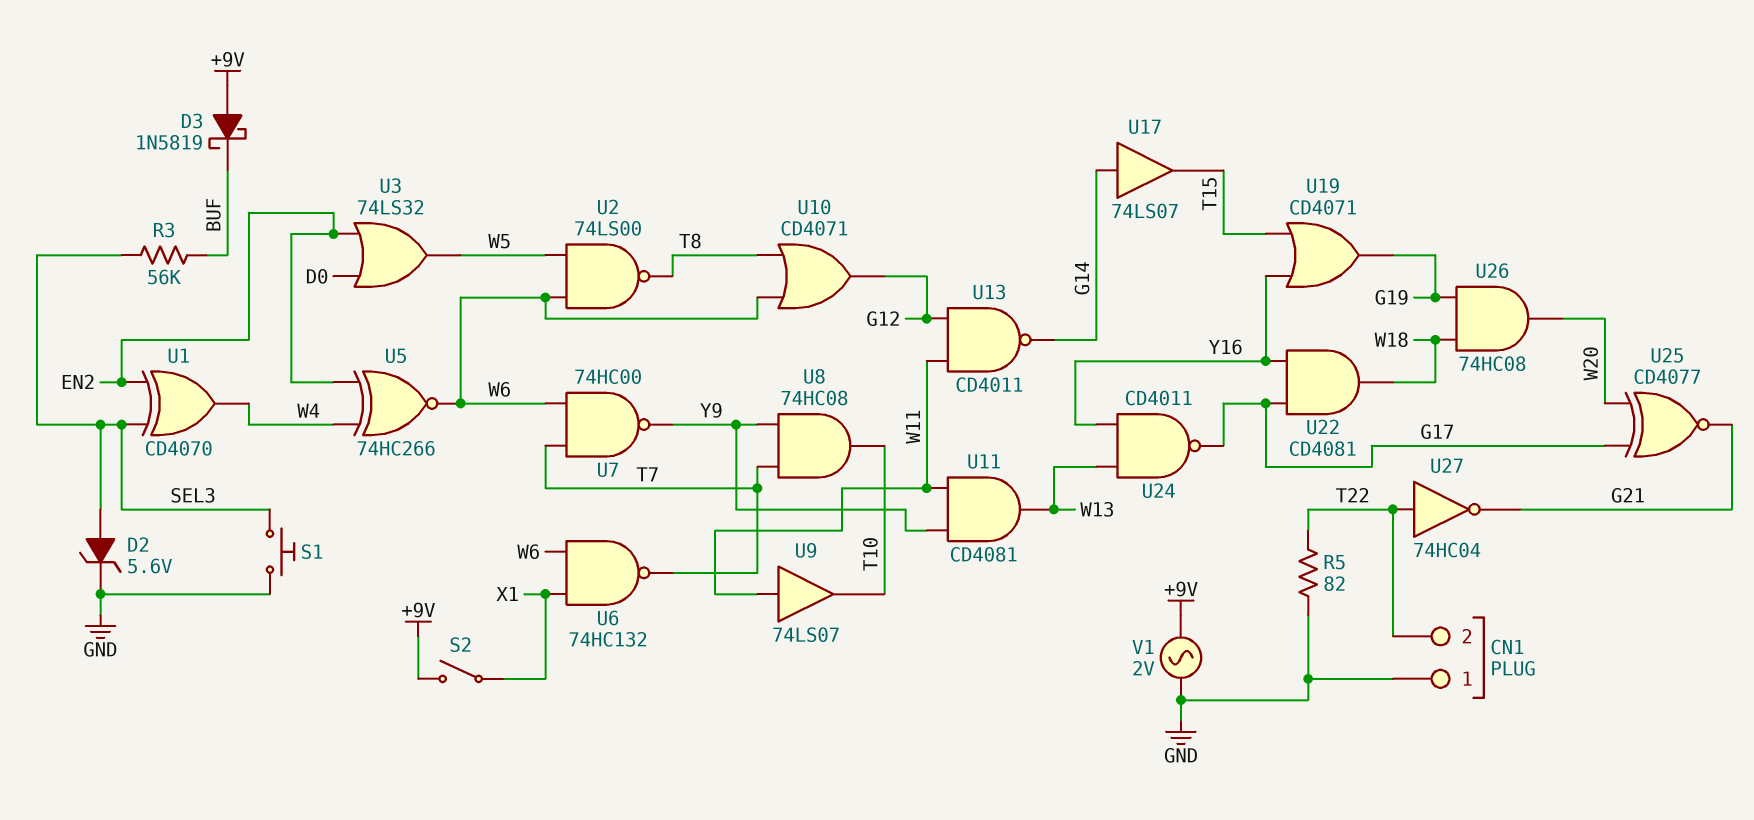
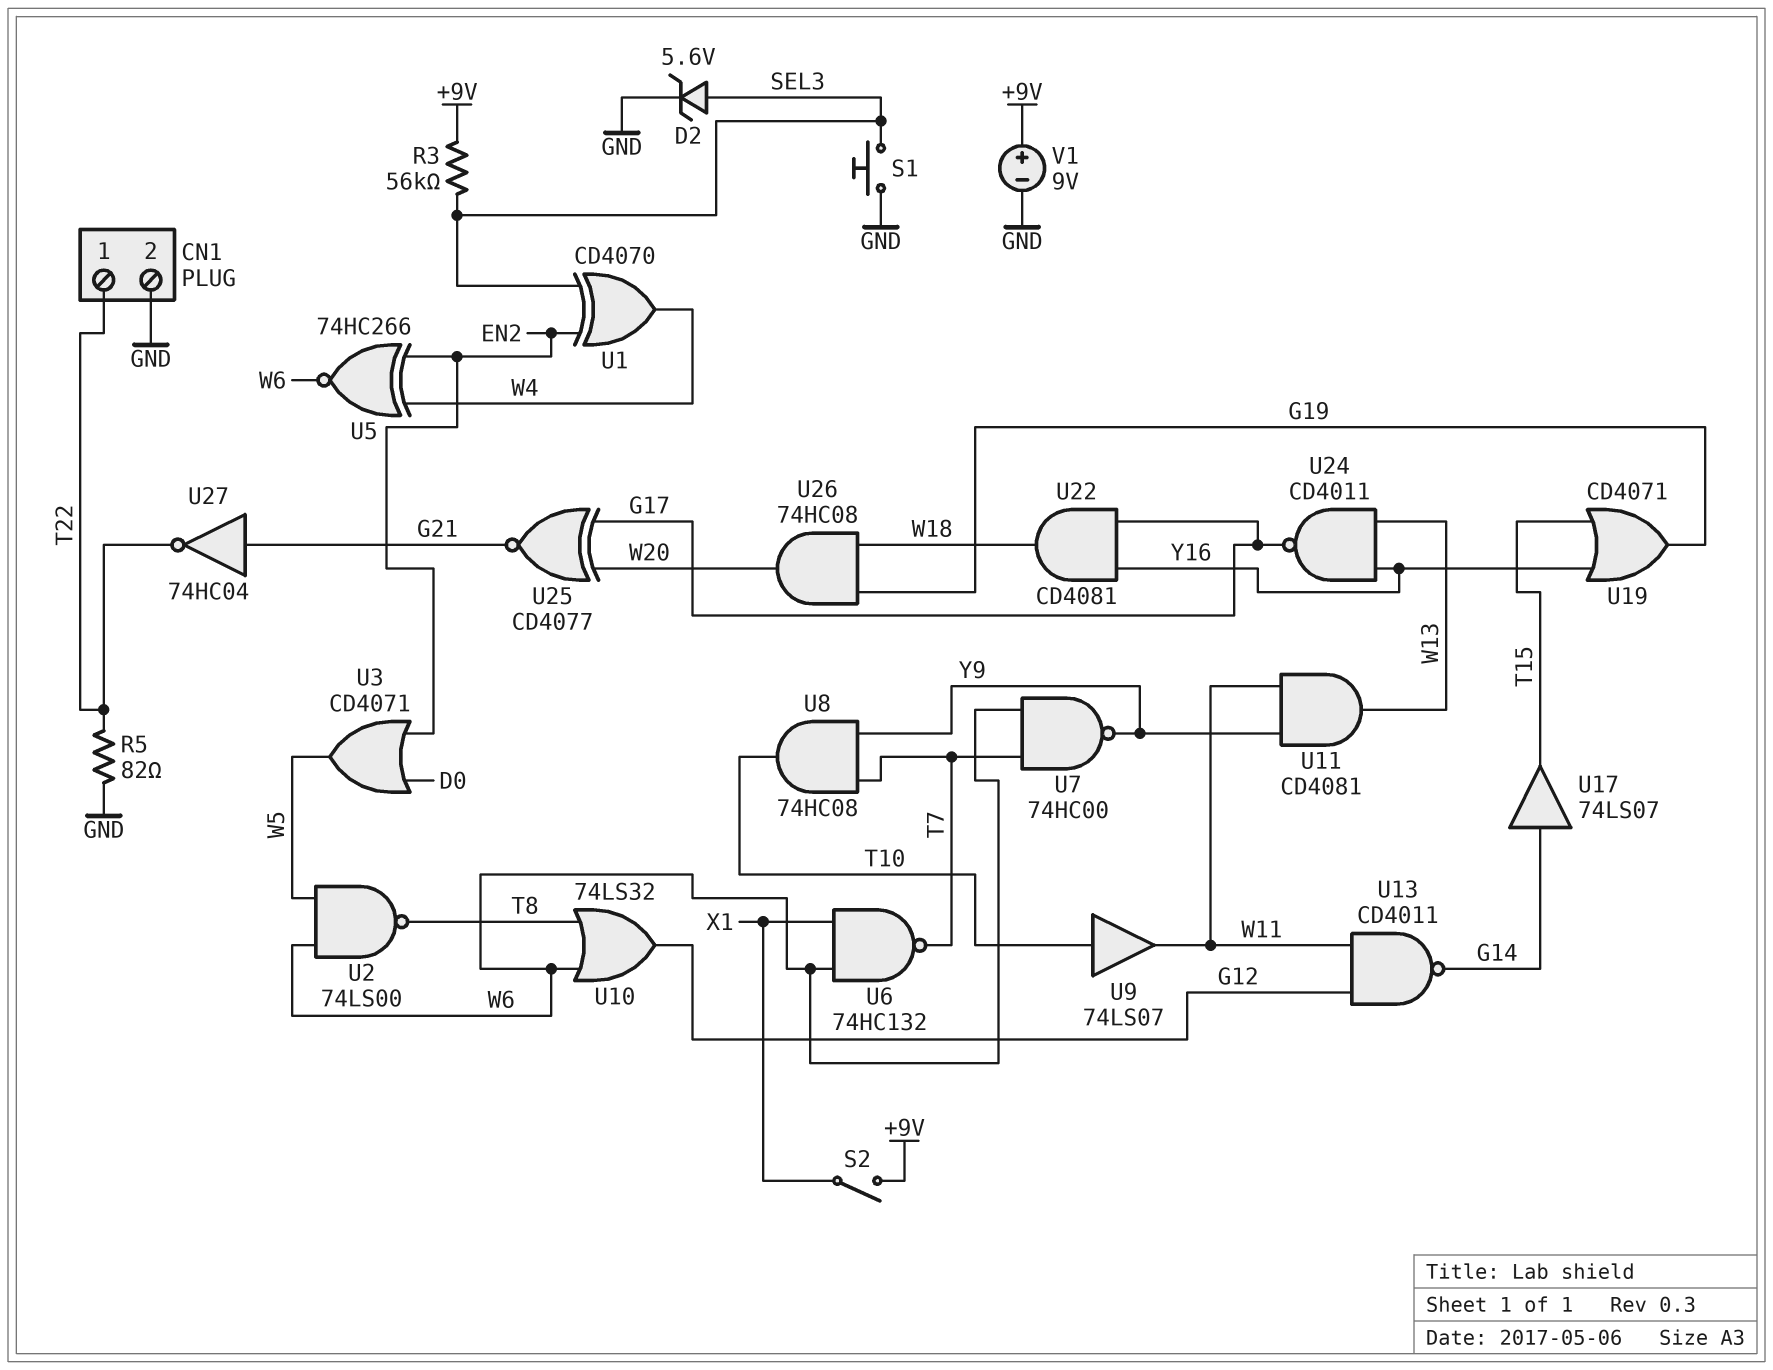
CN1 pin 1: GND -> T22
CN1 pin 2: T22 -> GND
D3: schottky 1N5819 (A +9V, K BUF) -> none
R3: 56k (BUF, SEL3) -> 56k (+9V, SEL3)
U3: OR 74LS32 (in D0, in EN2, out W5) -> OR CD4071 (in D0, in EN2, out W5)
U9: buffer 74LS07 (in W11, out T10) -> buffer 74LS07 (in T10, out W11)
U10: OR CD4071 (in T8, in W6, out G12) -> OR 74LS32 (in T8, in W6, out G12)
U27: NOT 74HC04 (in T22, out G21) -> NOT 74HC04 (in G21, out T22)
V1: AC 2V (+9V, GND) -> 9V (plus +9V, minus GND)

